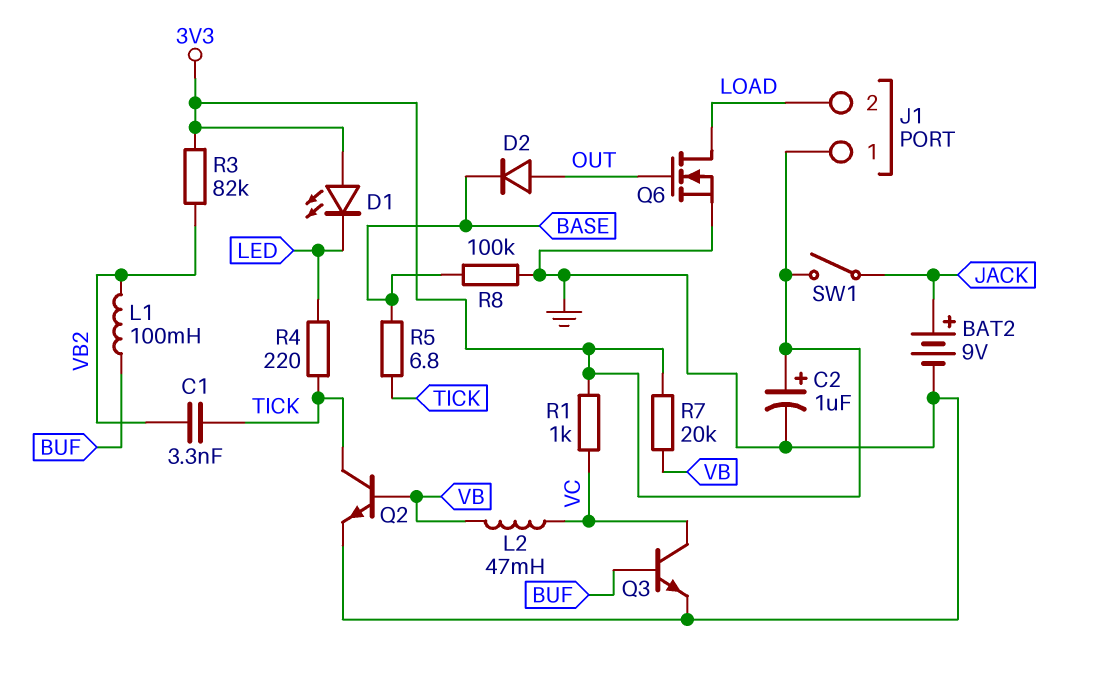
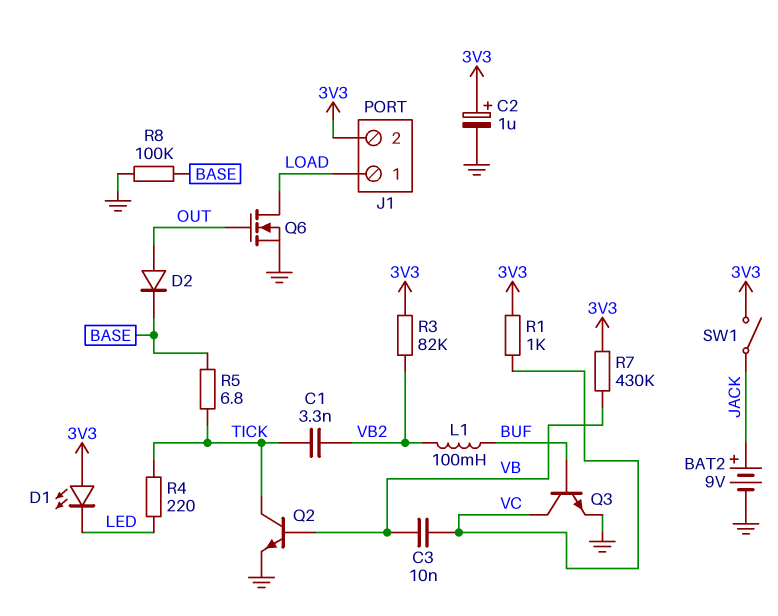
C3: none -> 10nF (VB, VC)
J1 pin 1: 3V3 -> LOAD
J1 pin 2: LOAD -> 3V3
L2: 47mH (VB, VC) -> none
R7: 20k (3V3, VB) -> 430k (3V3, VB)

